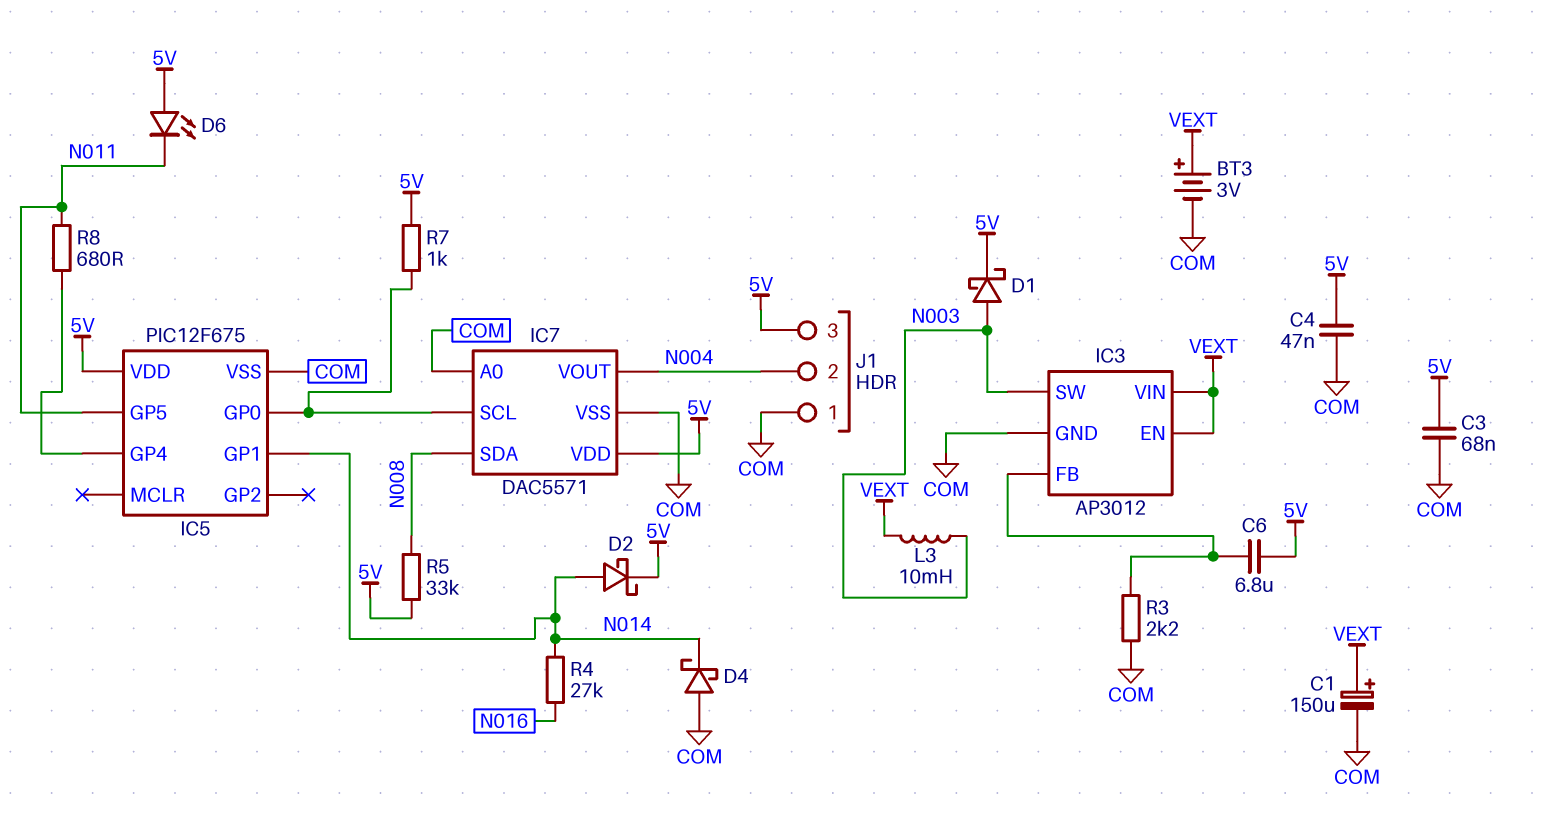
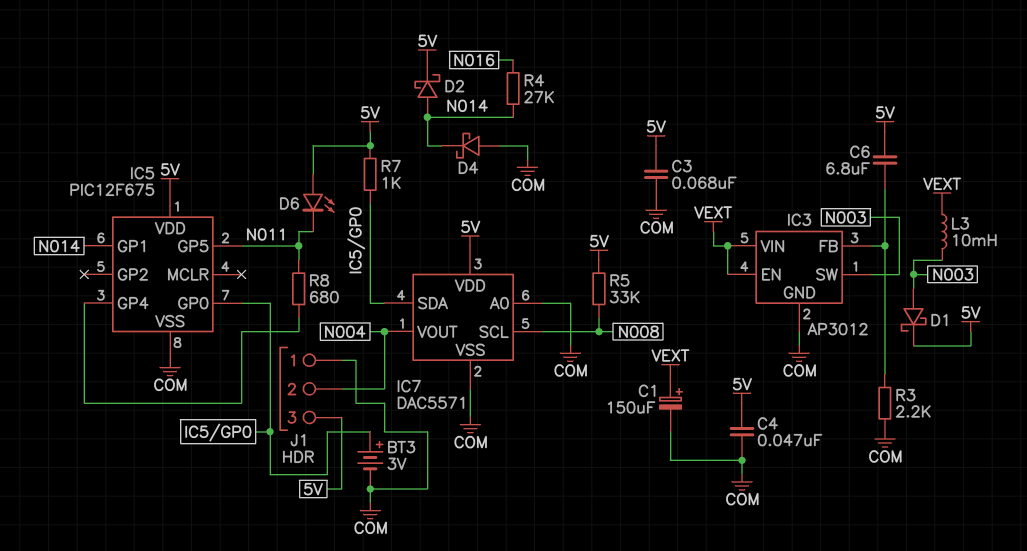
BT3: 3V (plus VEXT, minus COM) -> 3V (plus IC5/GP0, minus COM)
IC7 pin SCL: IC5/GP0 -> N008
IC7 pin SDA: N008 -> IC5/GP0

